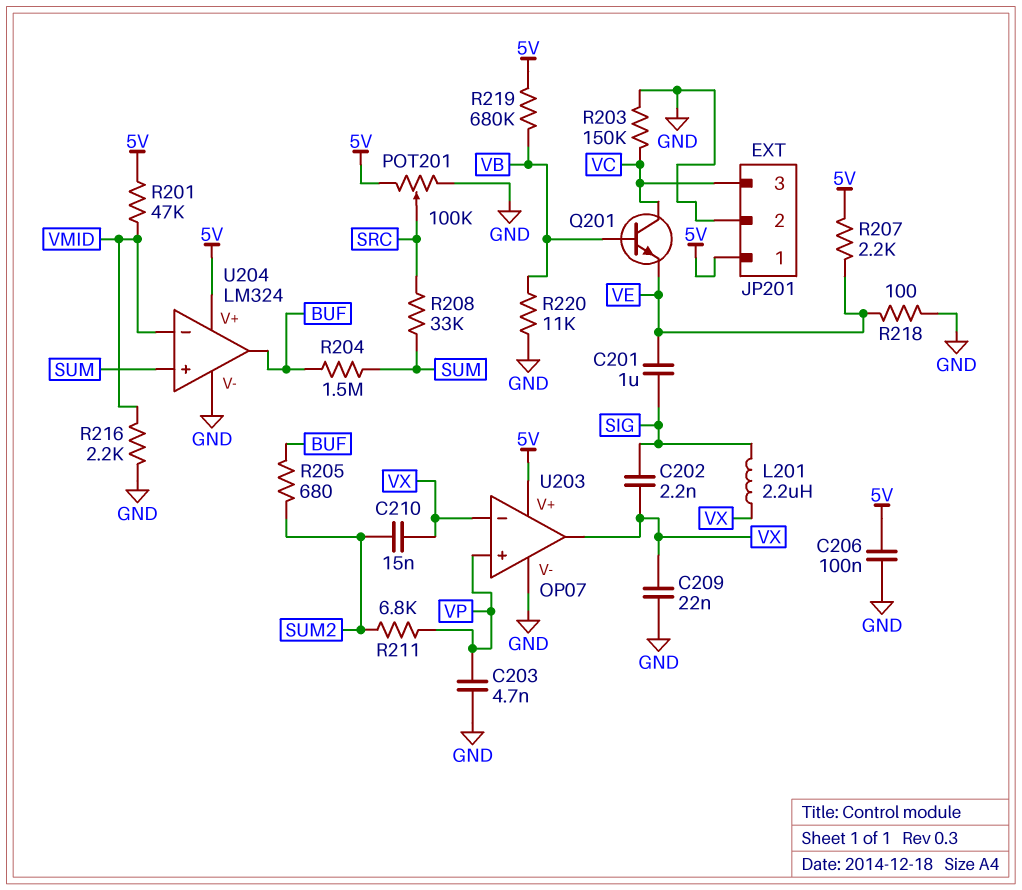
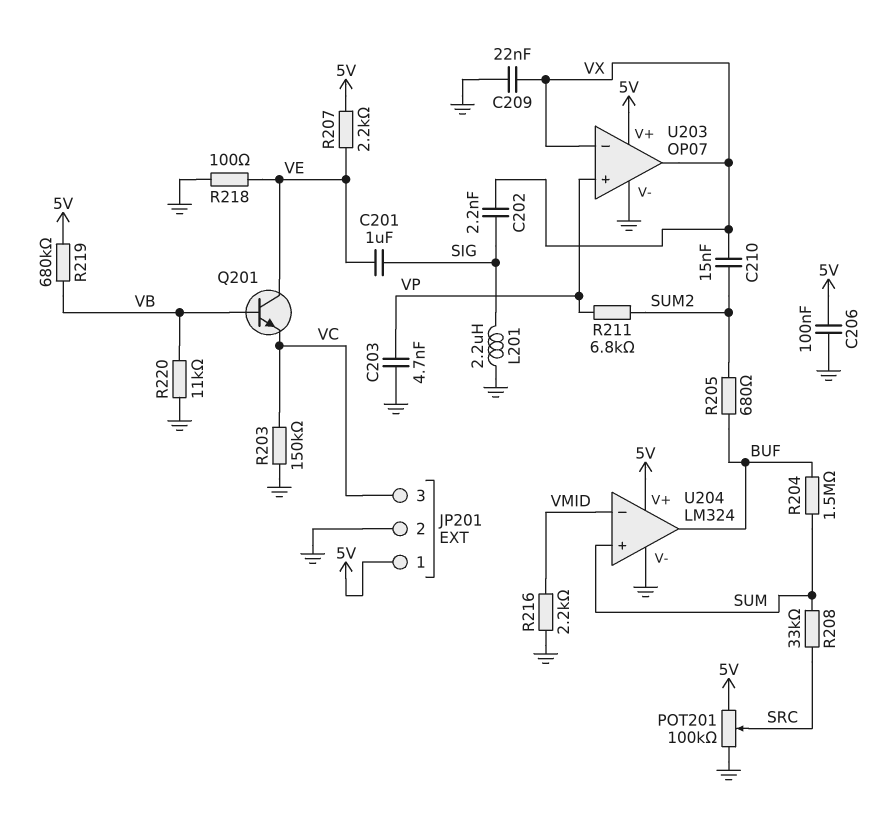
L201: 2.2uH (SIG, VX) -> 2.2uH (GND, SIG)
Q201: NPN (B VB, C VC, E VE) -> NPN (B VB, C VE, E VC)
R201: 47k (5V, VMID) -> none

